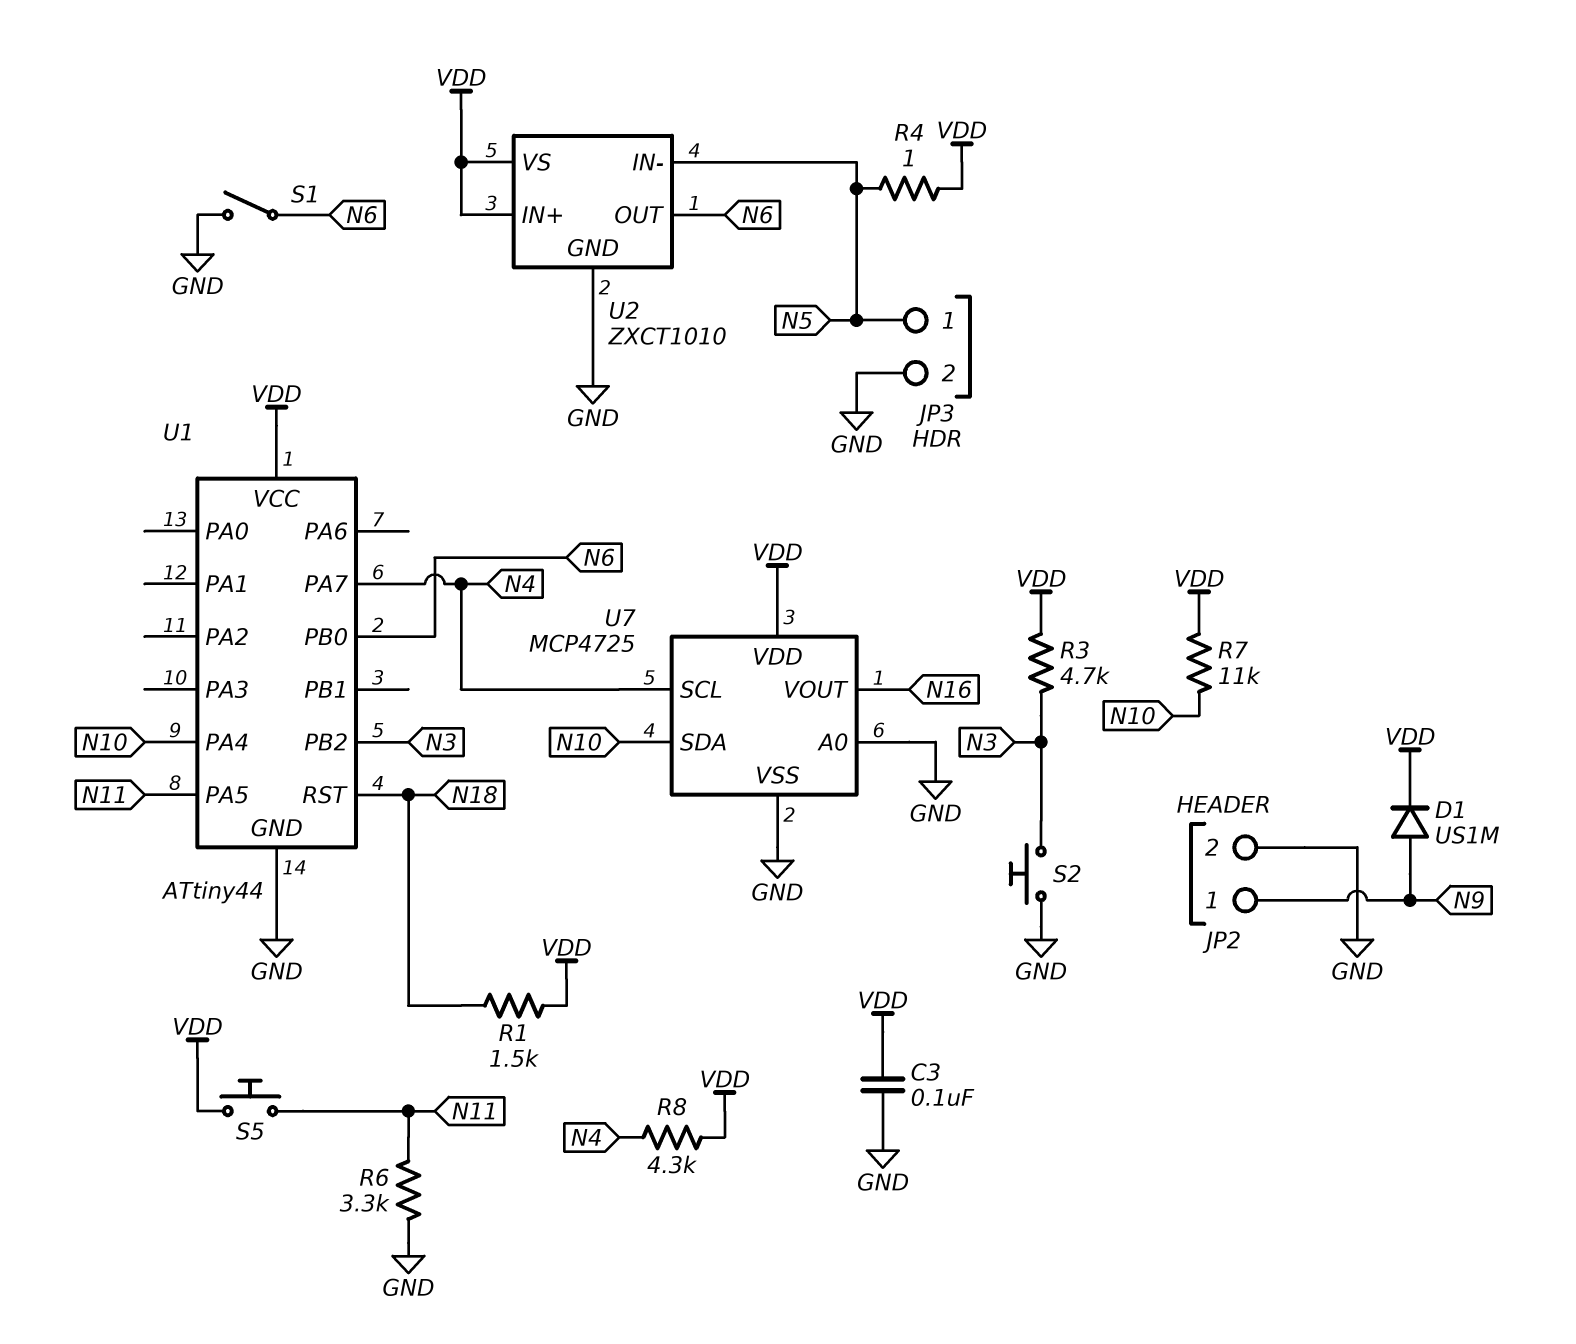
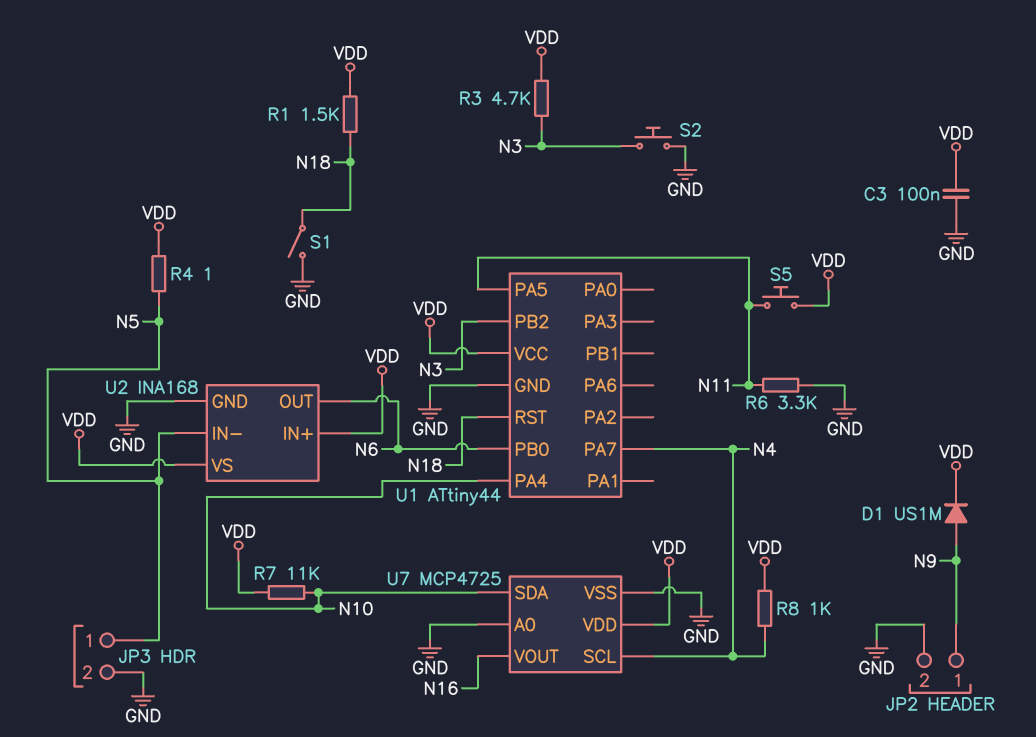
R8: 4.3k (N4, VDD) -> 1k (N4, VDD)
S1: switch (GND, N6) -> switch (GND, N18)
U2: ZXCT1010 -> INA168

